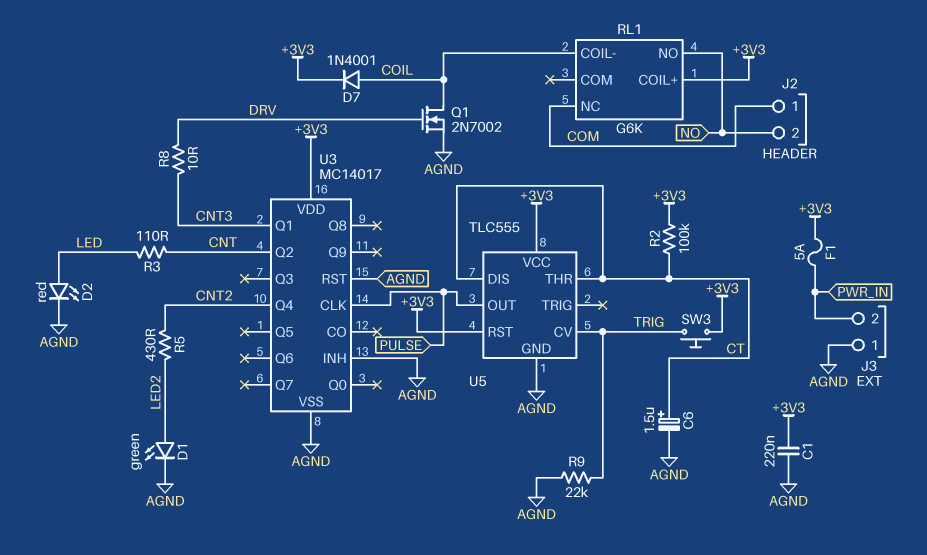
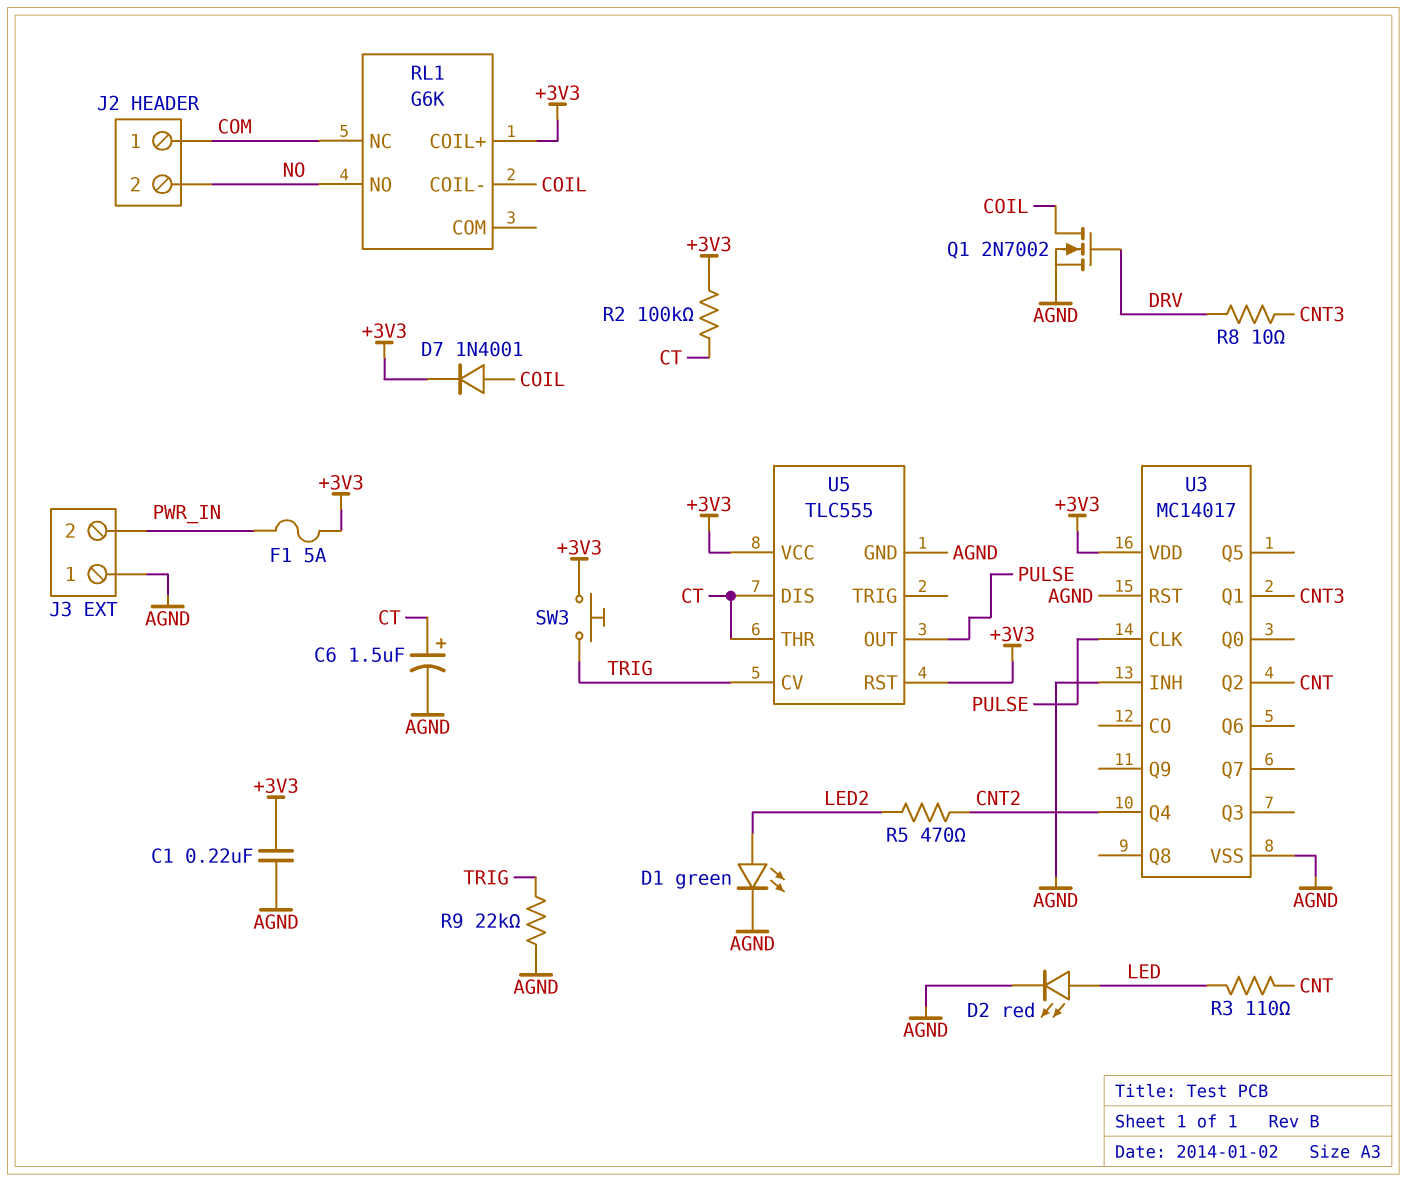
R5: 430 (CNT2, LED2) -> 470 (CNT2, LED2)

